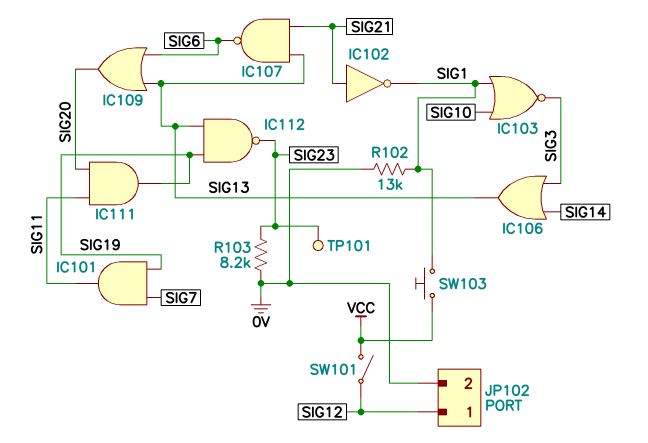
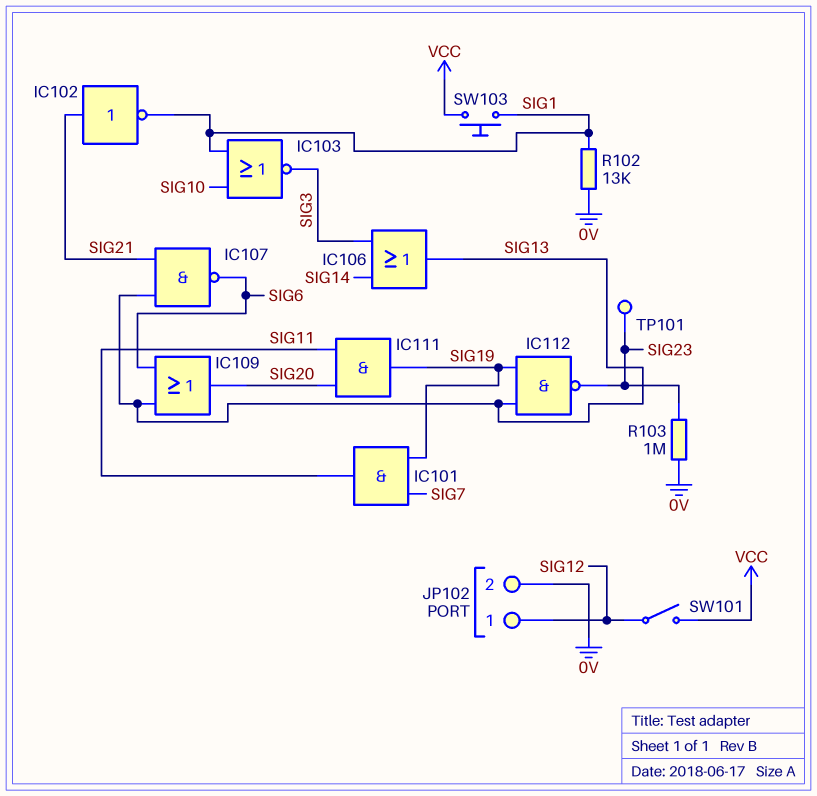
R103: 8.2k (0V, SIG23) -> 1M (0V, SIG23)

